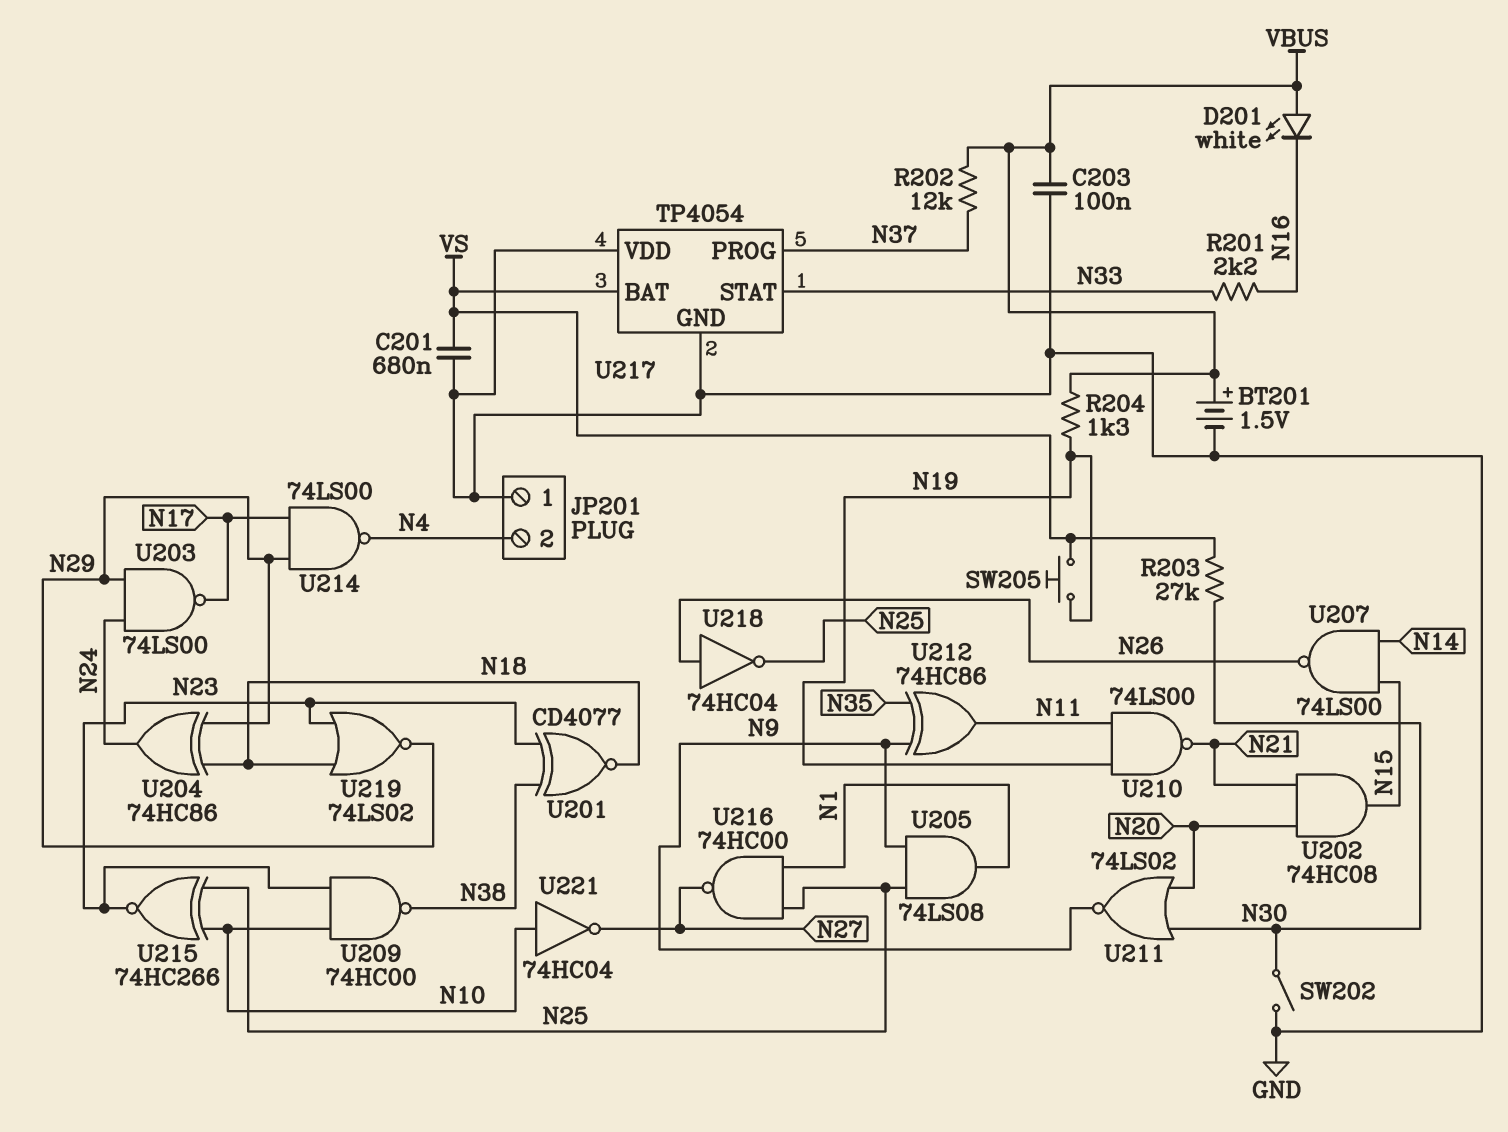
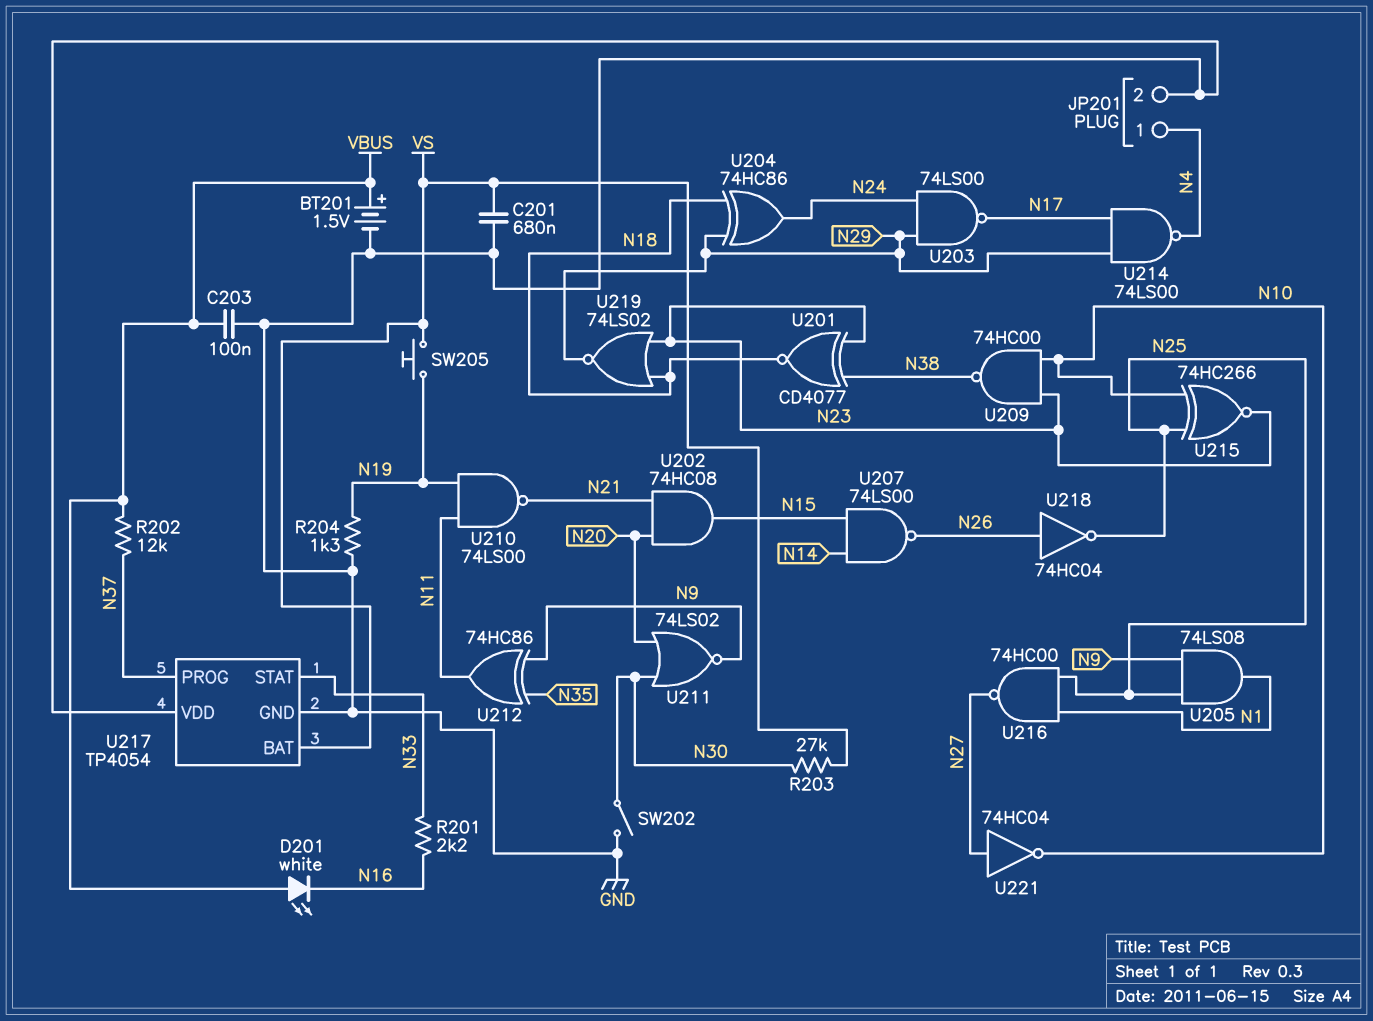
JP201 pin 1: GND -> N4
JP201 pin 2: N4 -> GND
R204: 1.3k (N19, VBUS) -> 1.3k (GND, N19)
U221: NOT 74HC04 (in N10, out N27) -> NOT 74HC04 (in N27, out N10)

